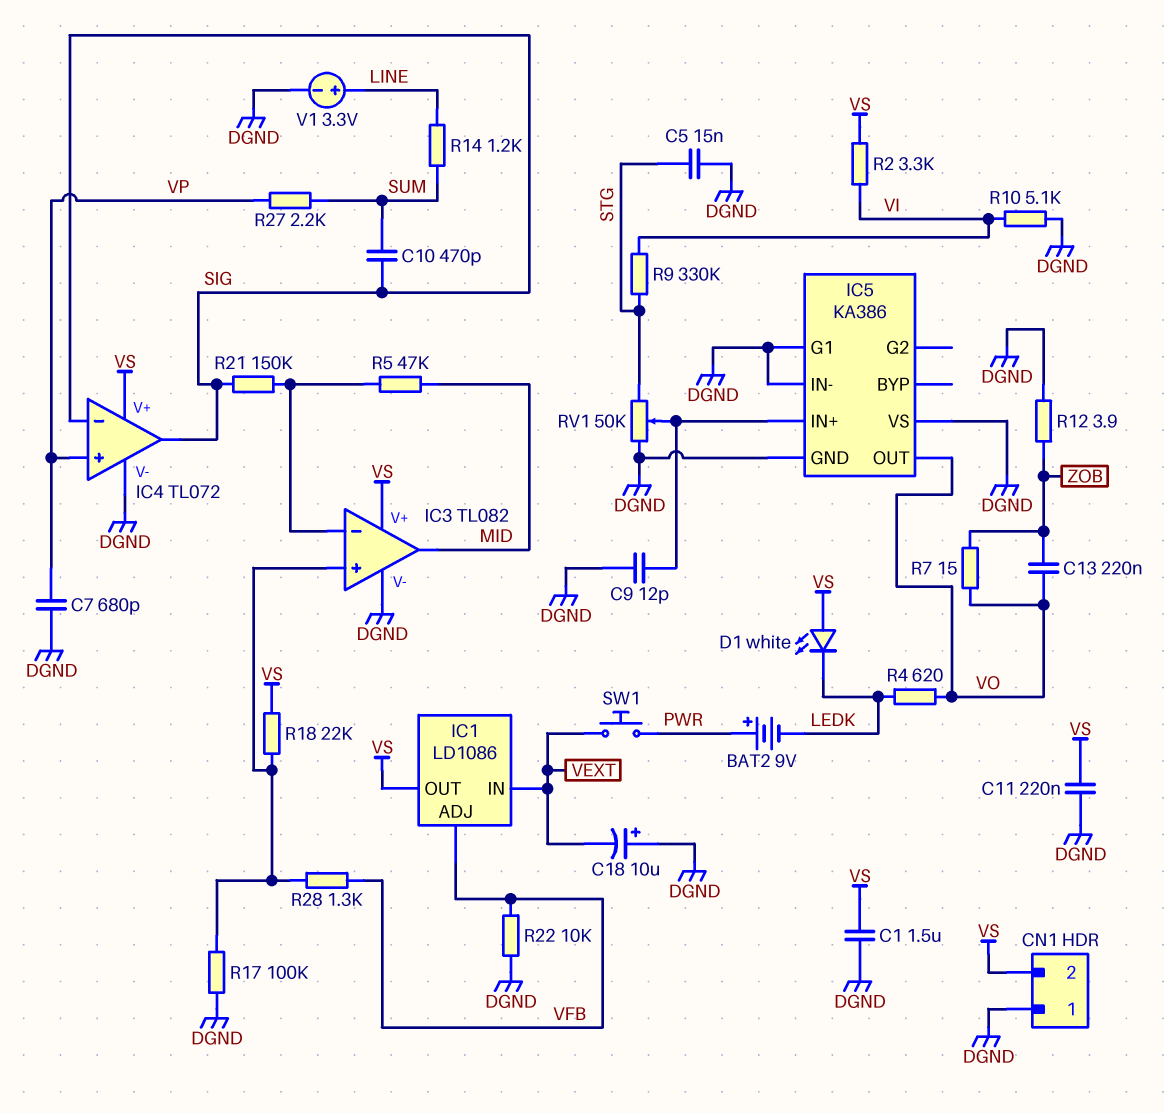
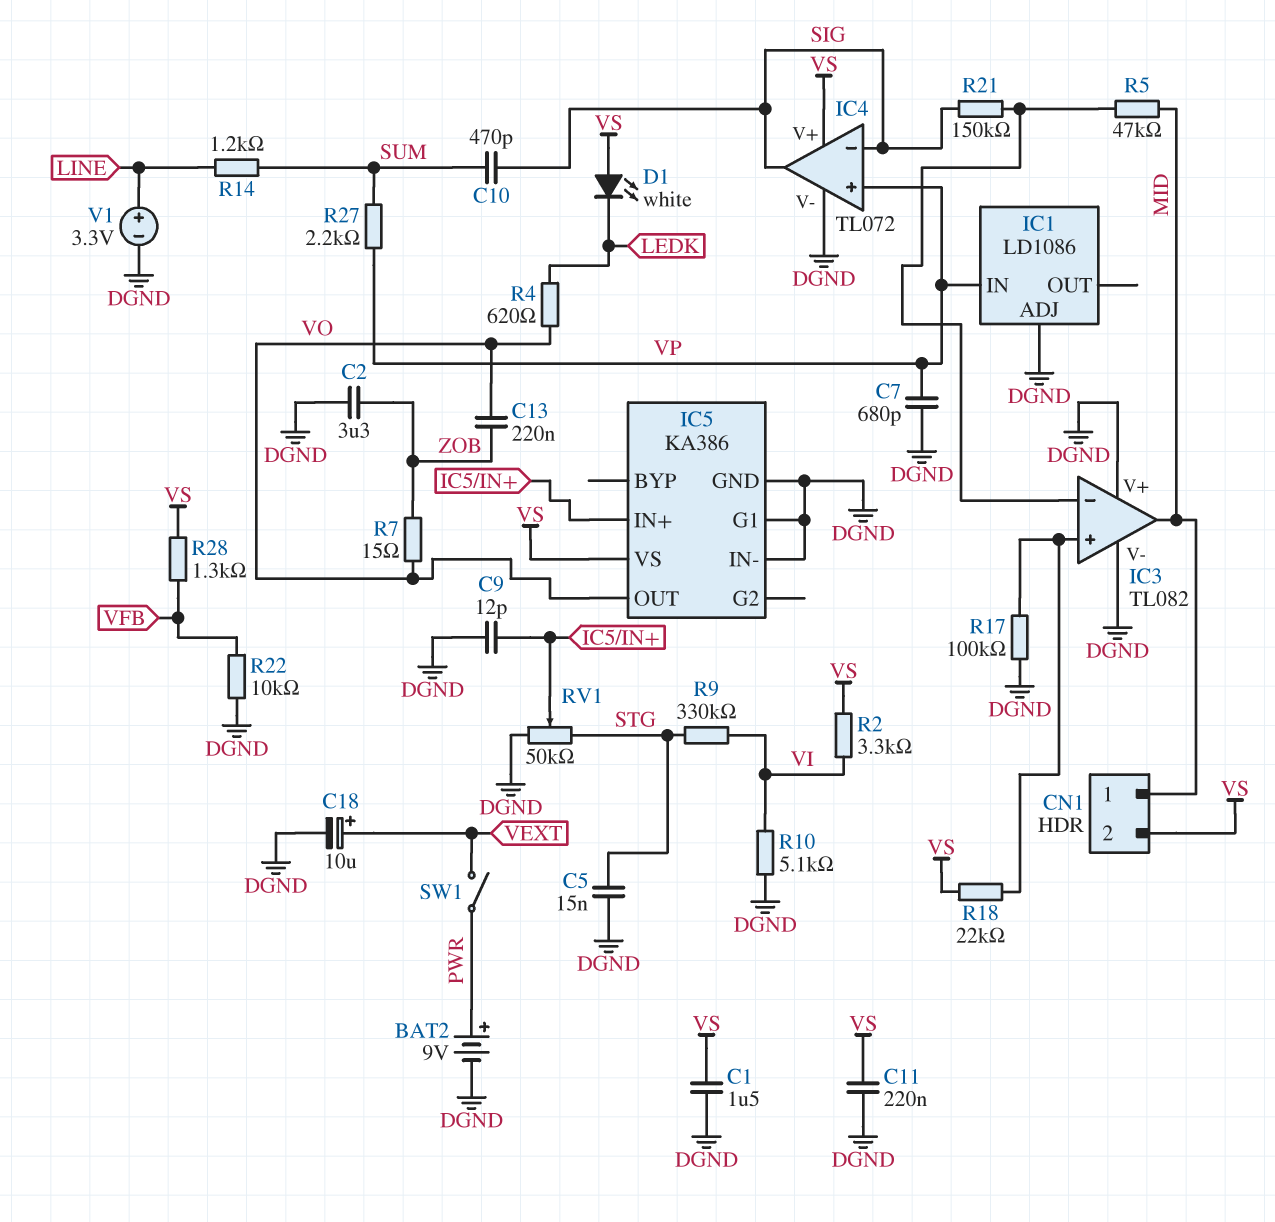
BAT2: 9V (plus PWR, minus LEDK) -> 9V (plus PWR, minus DGND)
C2: none -> 3.3uF (DGND, ZOB)
C18: 10uF (plus DGND, minus VEXT) -> 10uF (plus VEXT, minus DGND)
CN1 pin 1: DGND -> MID
IC1 pin ADJ: VFB -> DGND
IC1 pin IN: VEXT -> VP
IC1 pin OUT: VS -> none
IC3 pin V+: VS -> DGND
IC5 pin VS: DGND -> VS
R12: 3.9 (DGND, ZOB) -> none
R28: 1.3k (IC3/in+, VFB) -> 1.3k (VFB, VS)
SW1: button (PWR, VEXT) -> switch (PWR, VEXT)

